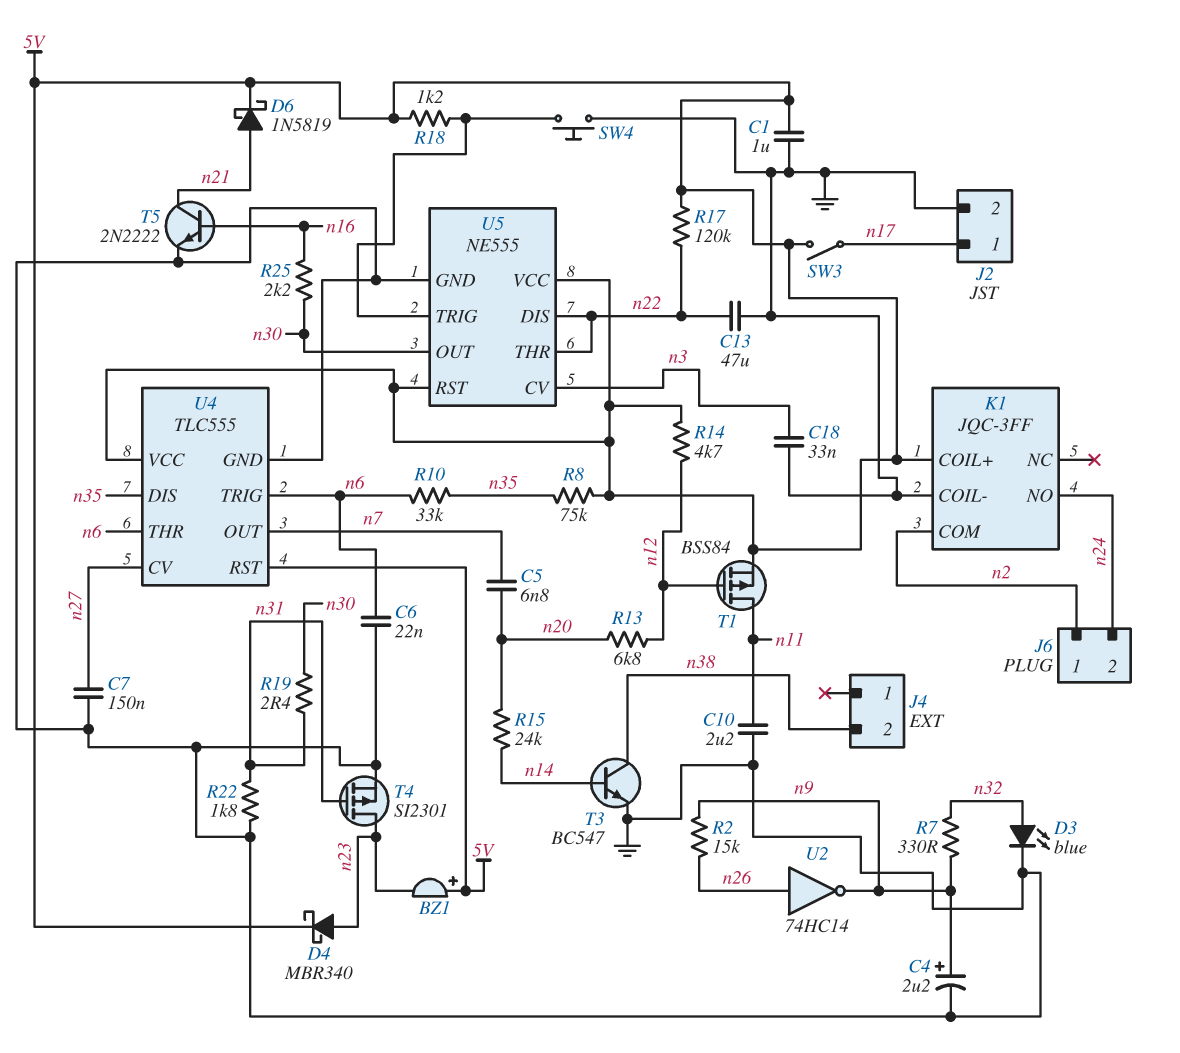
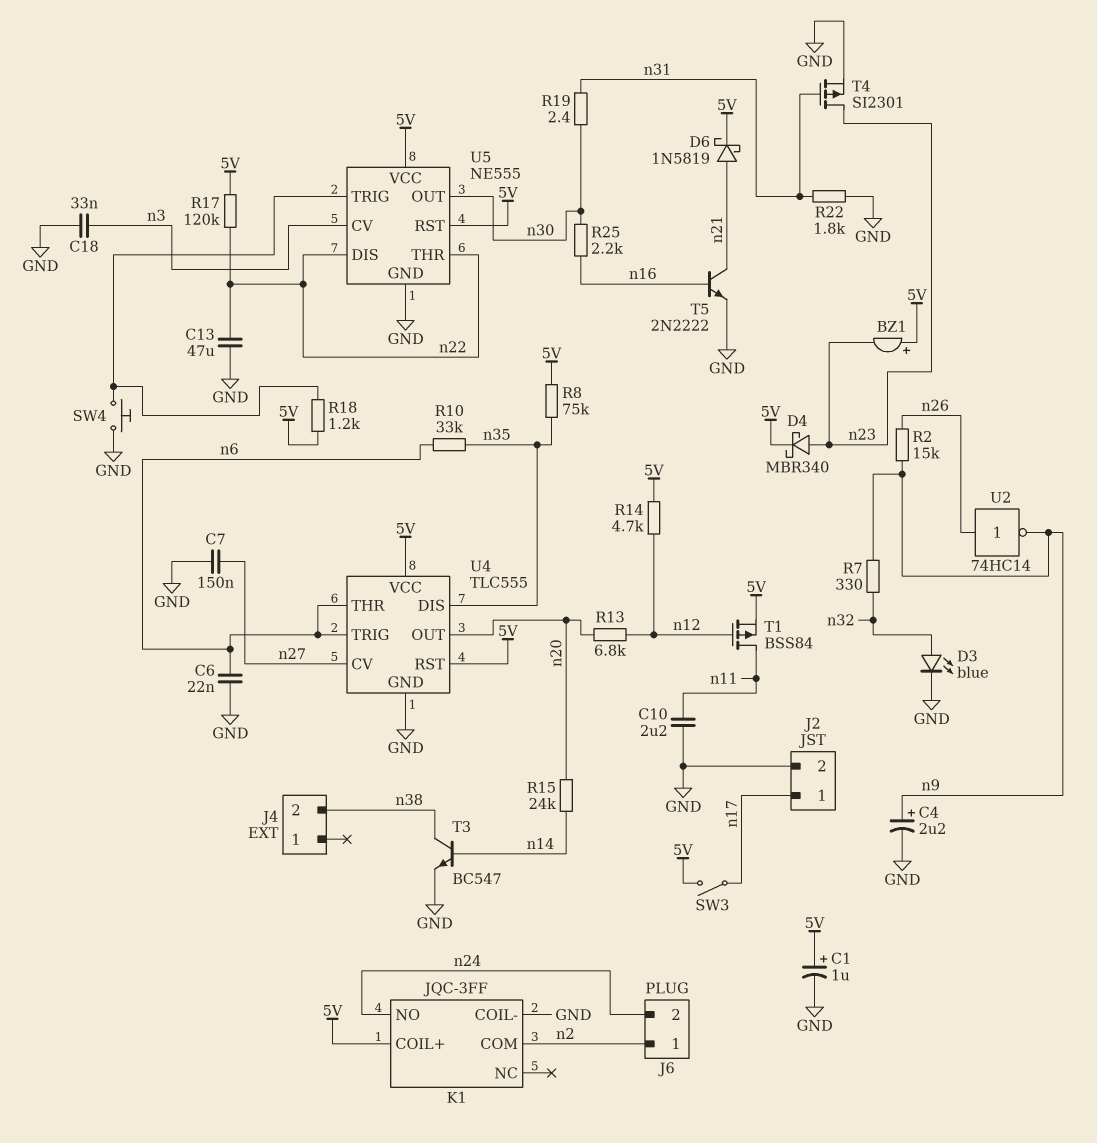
C1: 1uF (5V, GND) -> 1uF (plus 5V, minus GND)
C5: 6.8nF (n7, n20) -> none
U4 pin OUT: n7 -> n20

